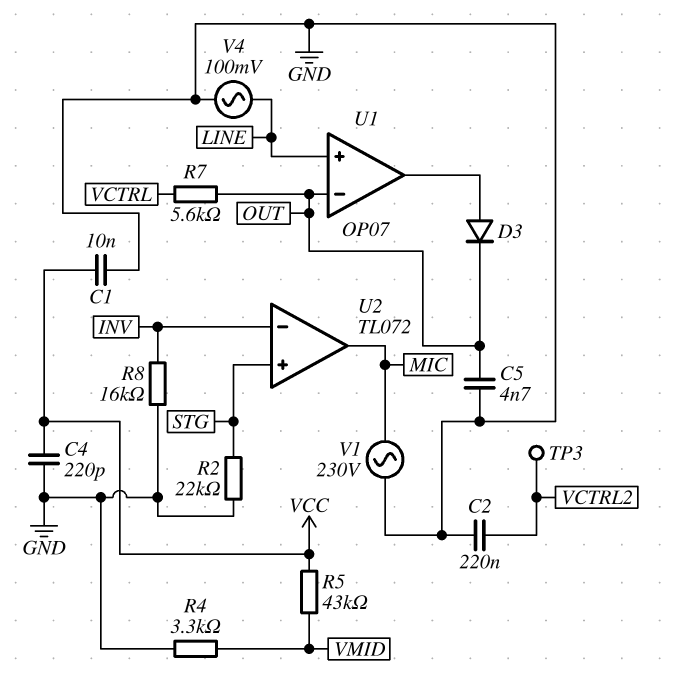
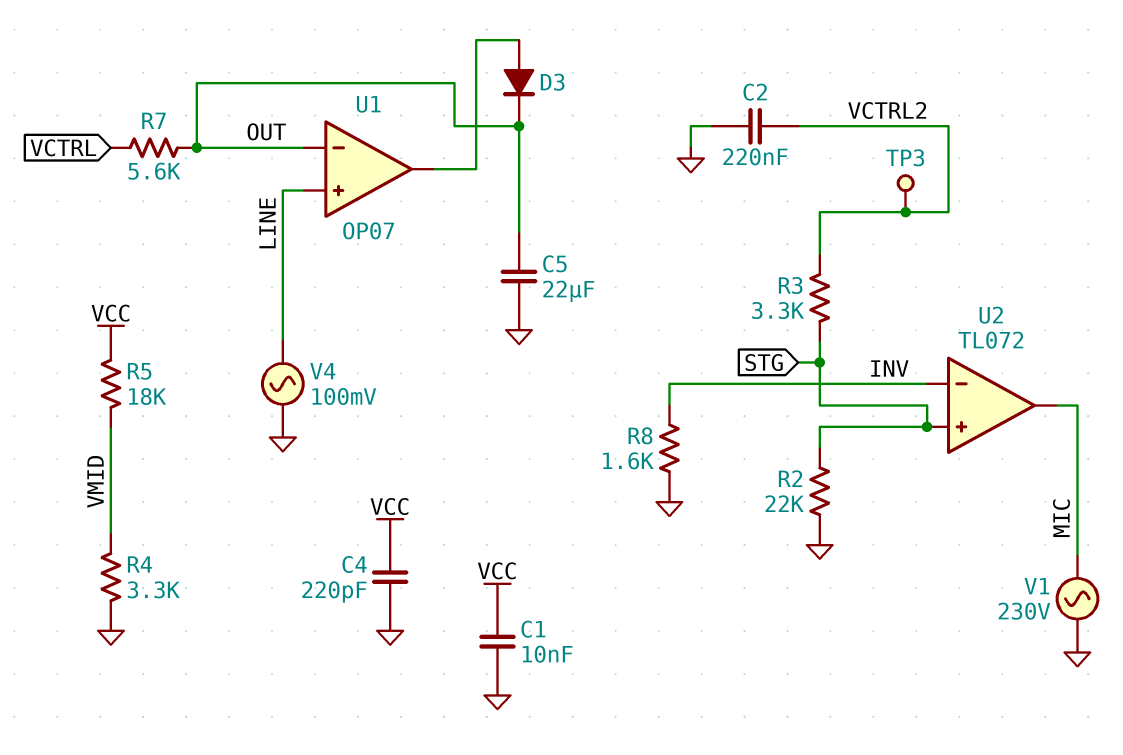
C5: 4.7nF (GND, OUT) -> 22uF (GND, OUT)
R3: none -> 3.3k (STG, VCTRL2)
R5: 43k (VCC, VMID) -> 18k (VCC, VMID)
R8: 16k (GND, INV) -> 1.6k (GND, INV)

